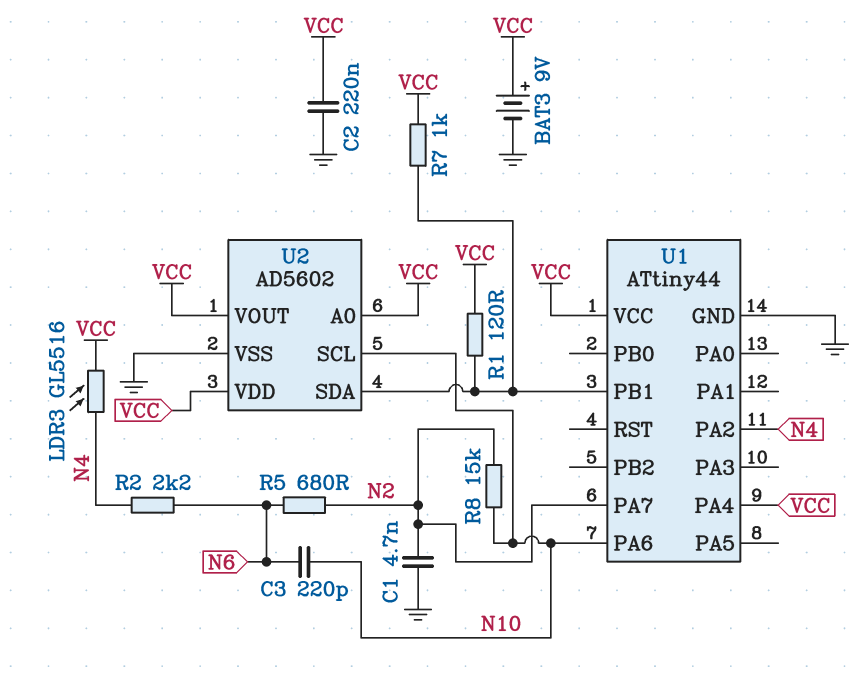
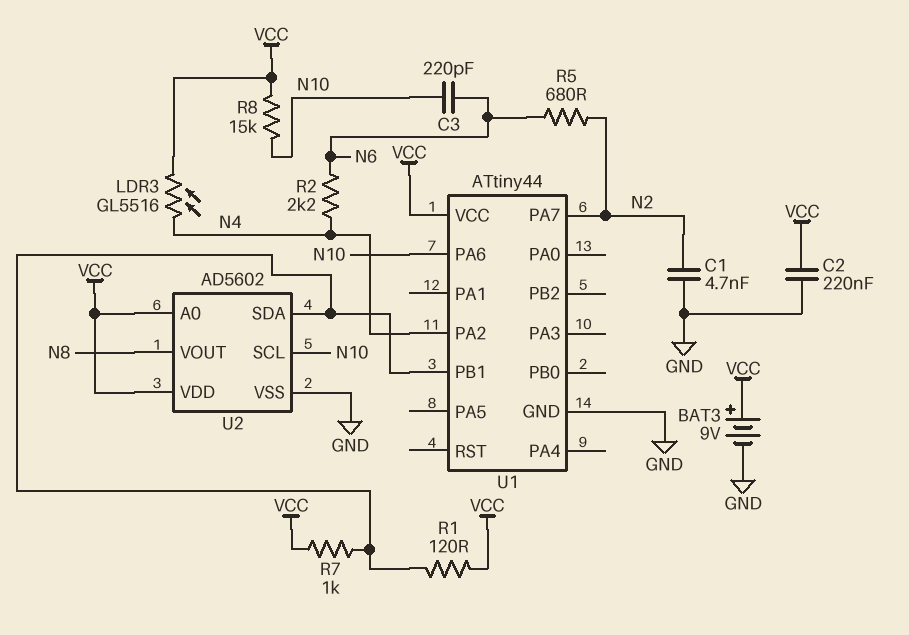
R8: 15k (N2, N10) -> 15k (N10, VCC)
U1 pin PA4: VCC -> none
U2 pin VOUT: VCC -> N8

